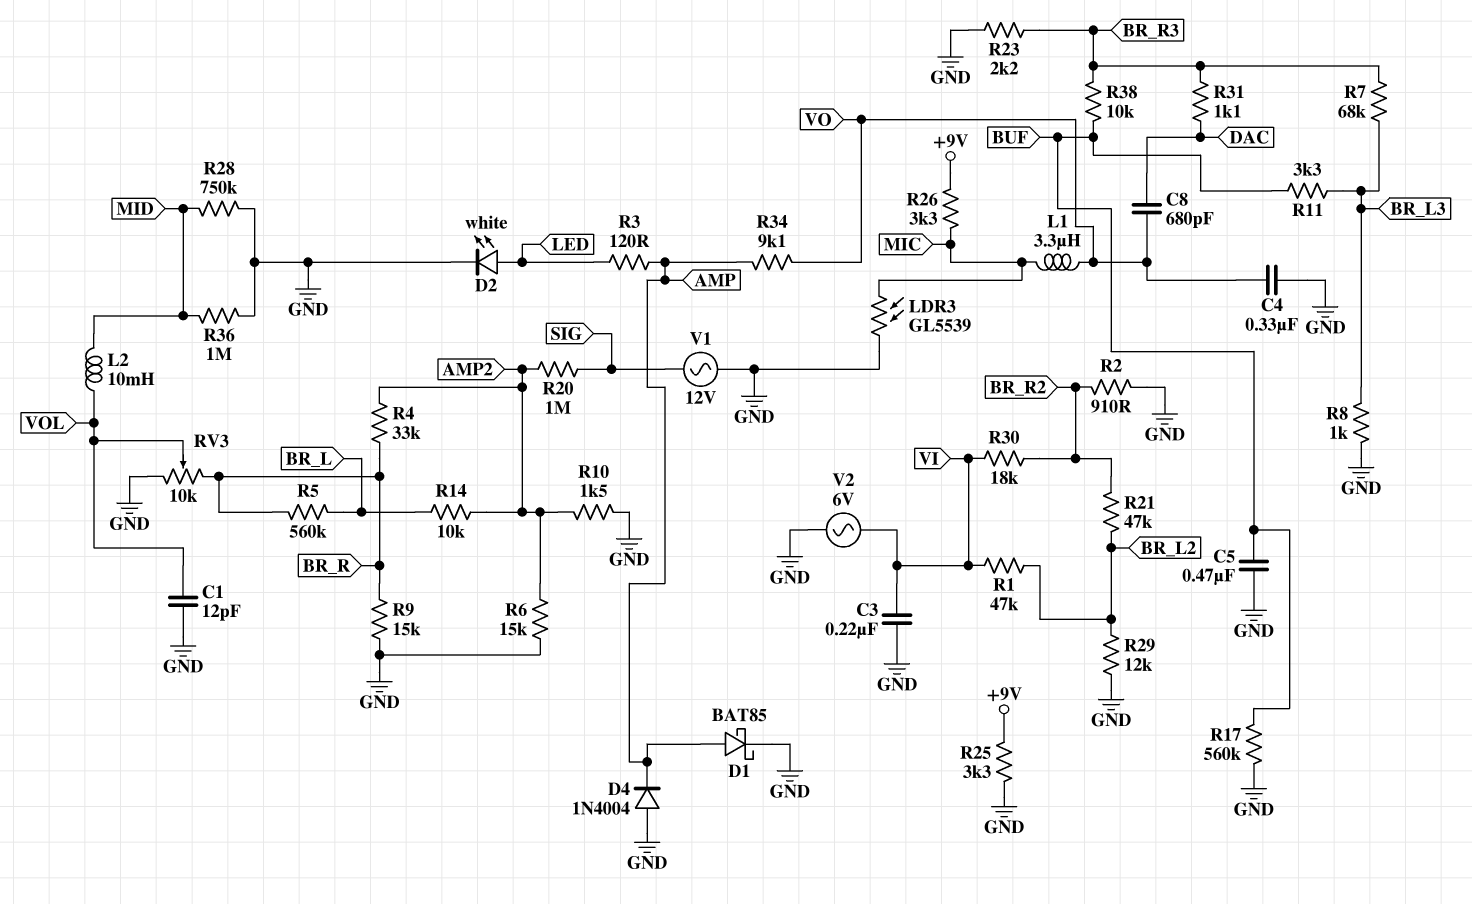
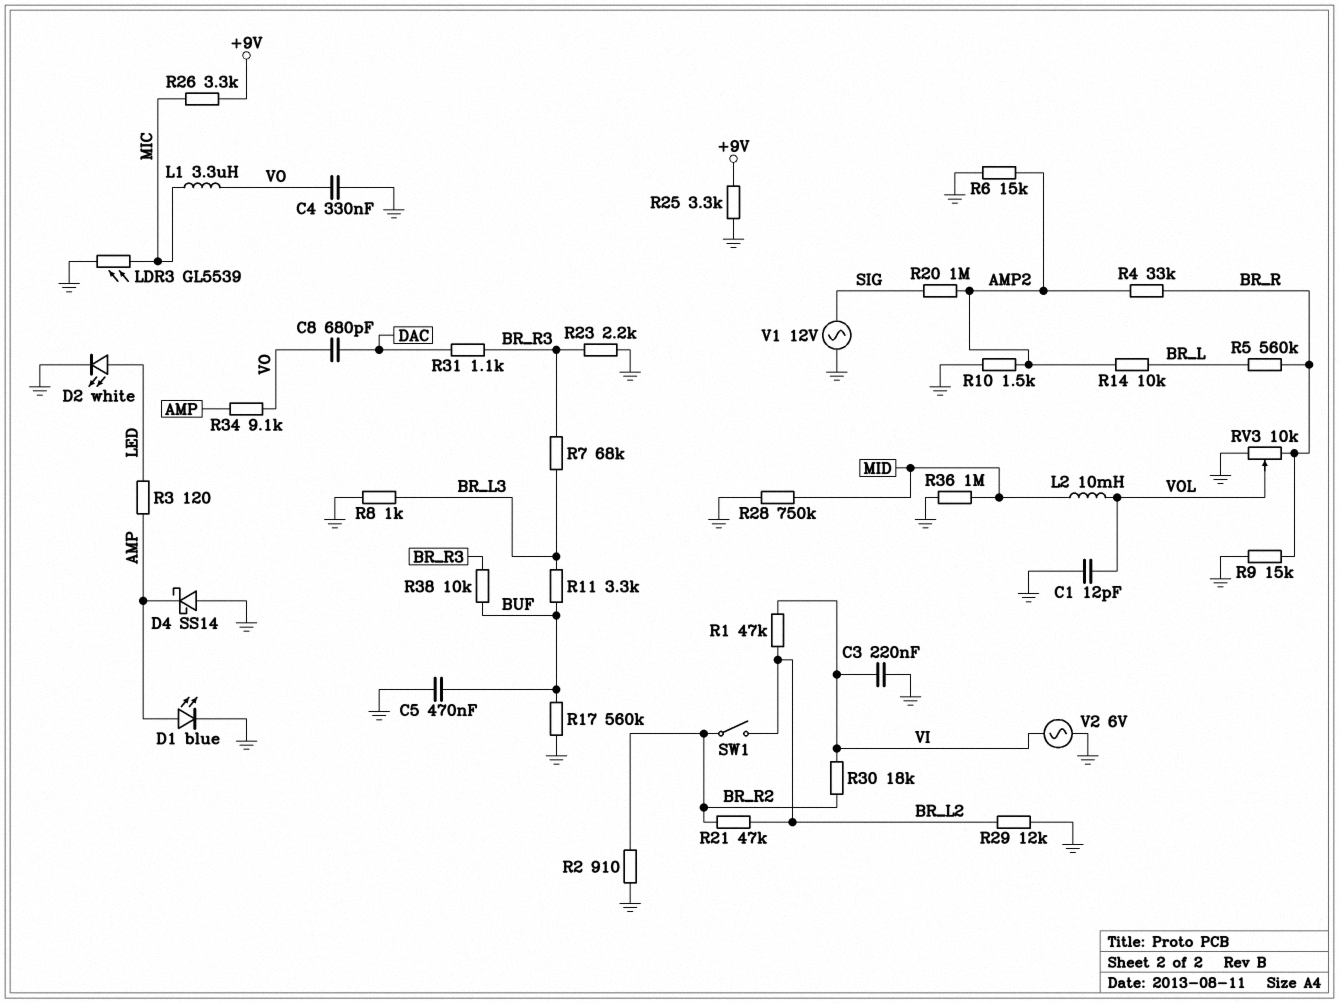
D1: schottky BAT85 (A AMP, K GND) -> LED blue (A AMP, K GND)
D4: diode 1N4004 (A GND, K AMP) -> schottky SS14 (A GND, K AMP)
SW1: none -> switch (BR_L2, BR_R2)

